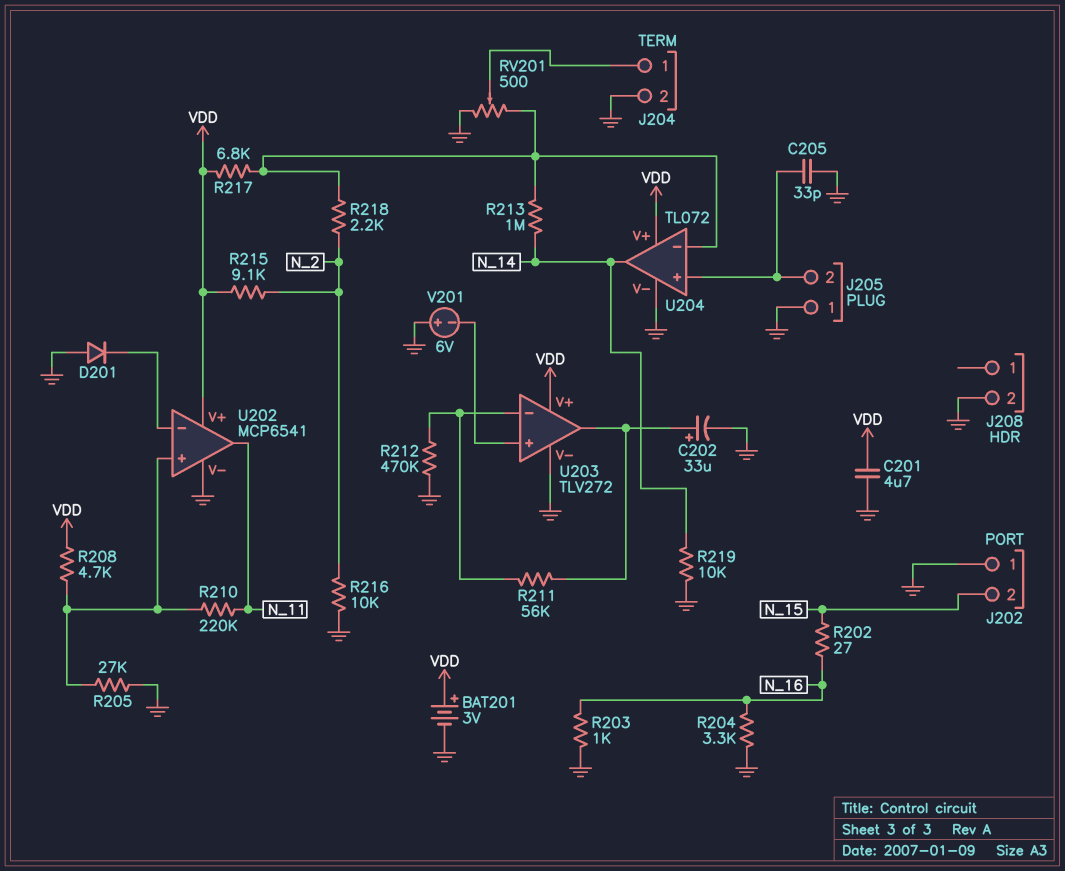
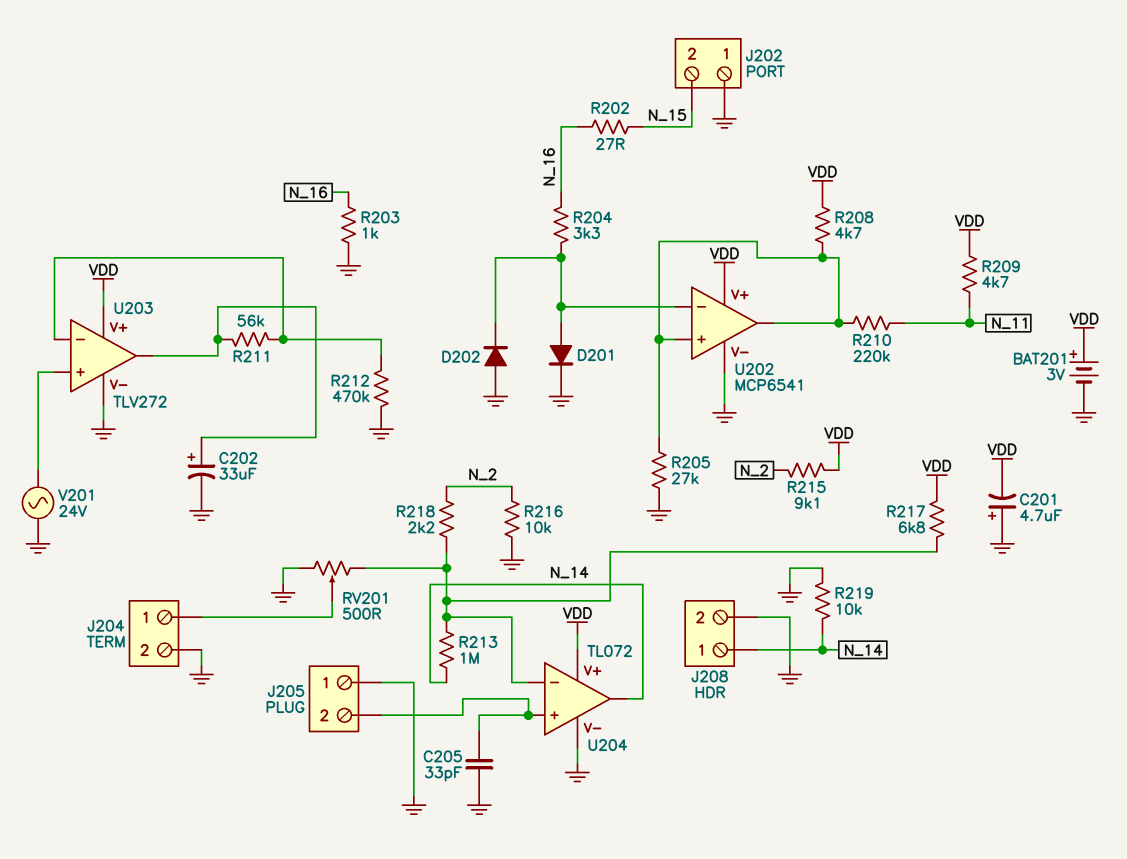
C201: 4.7uF (GND, VDD) -> 4.7uF (plus GND, minus VDD)
D201: diode (A GND, K U202/in-) -> diode (A U202/in-, K GND)
D202: none -> diode (A GND, K U202/in-)
J208 pin 1: none -> N_14
R204: 3.3k (GND, N_16) -> 3.3k (N_16, U202/in-)
R209: none -> 4.7k (N_11, VDD)
U202 pin out: N_11 -> U202/in+
V201: 6V (plus GND, minus U203/in+) -> AC 24V (GND, U203/in+)

